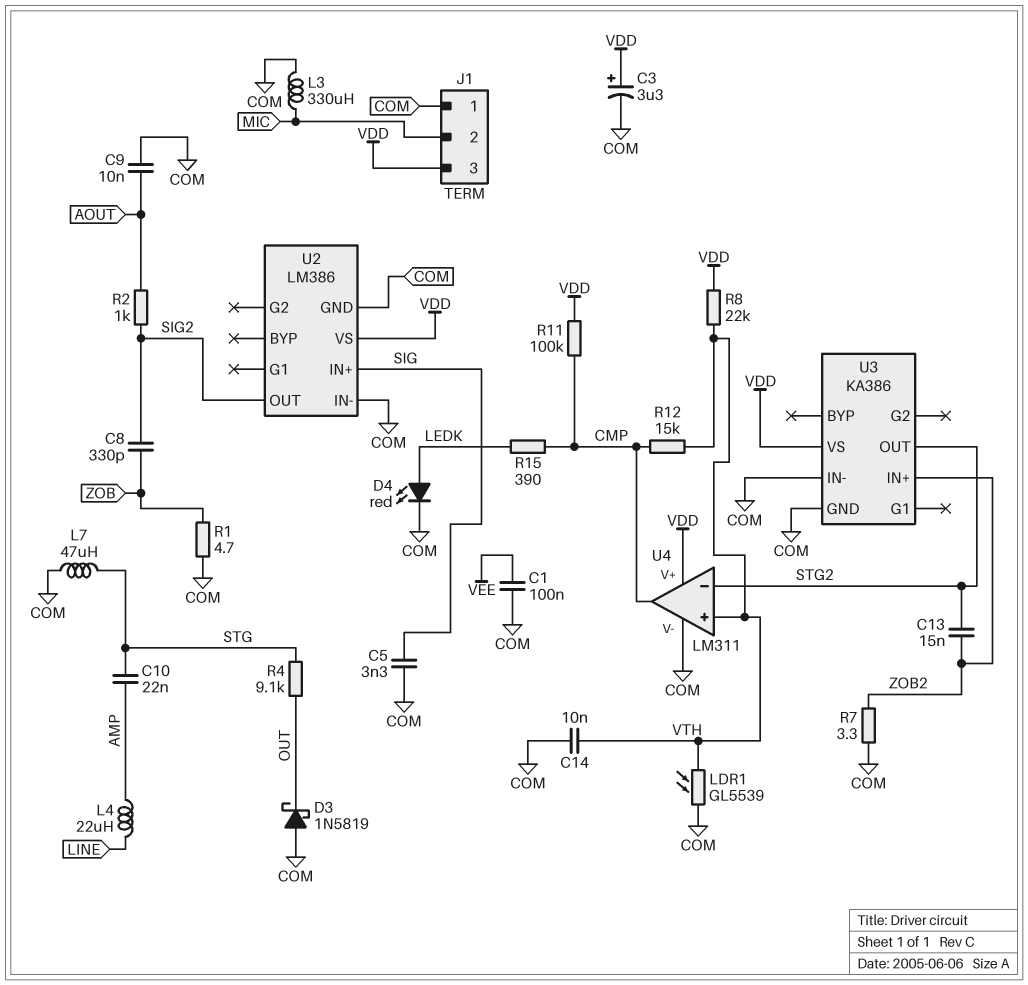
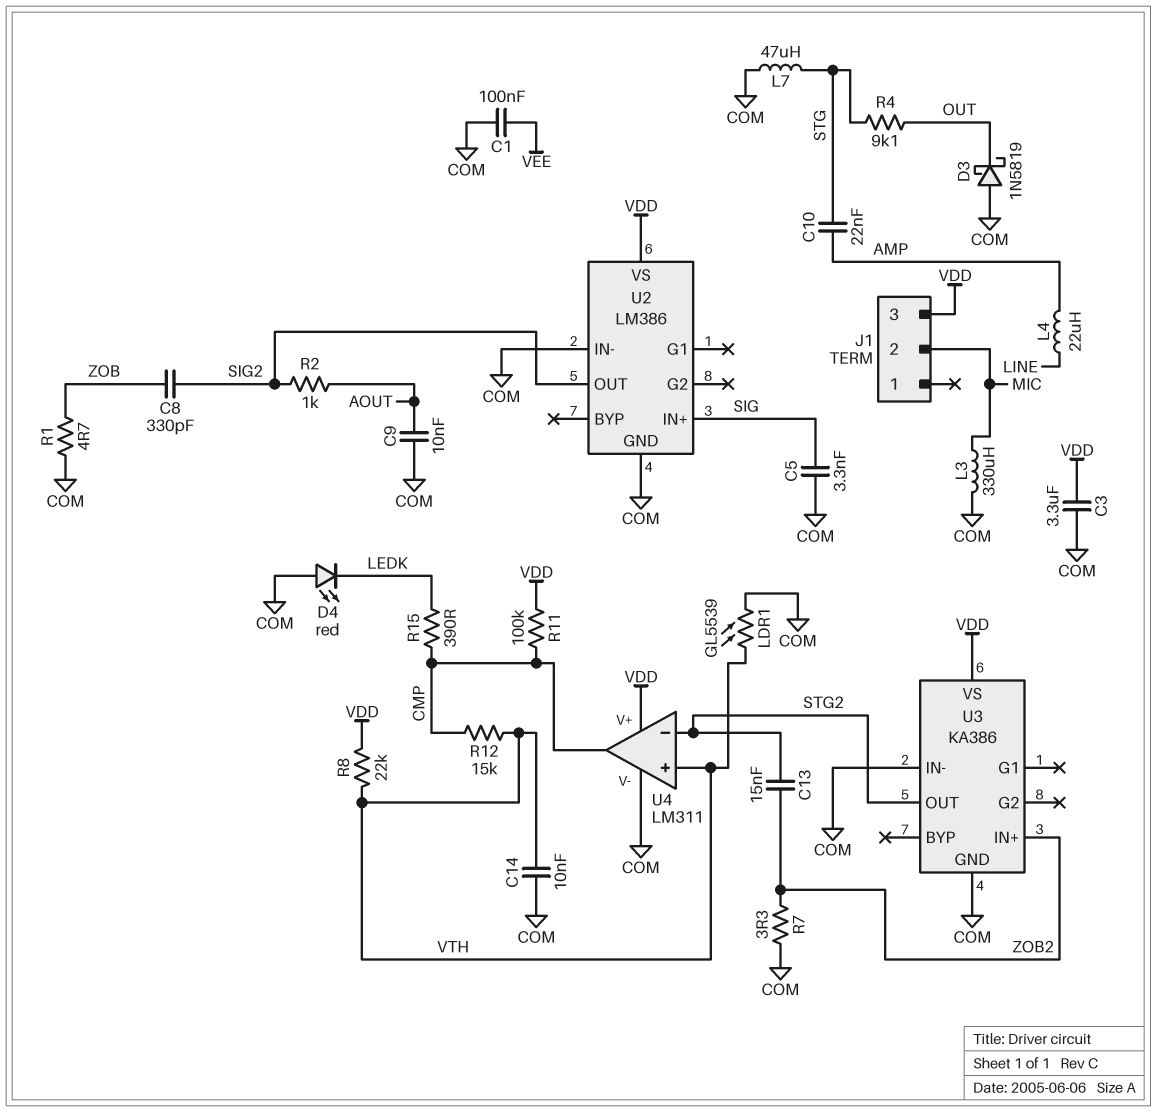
C3: 3.3uF (plus VDD, minus COM) -> 3.3uF (COM, VDD)
D4: LED red (A LEDK, K COM) -> LED red (A COM, K LEDK)
J1 pin 1: COM -> none

